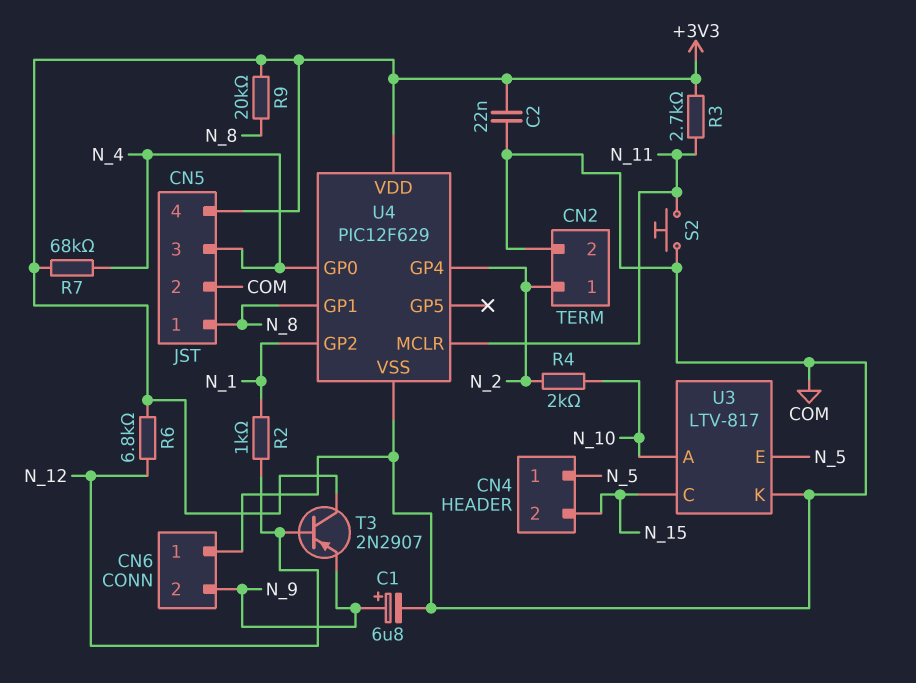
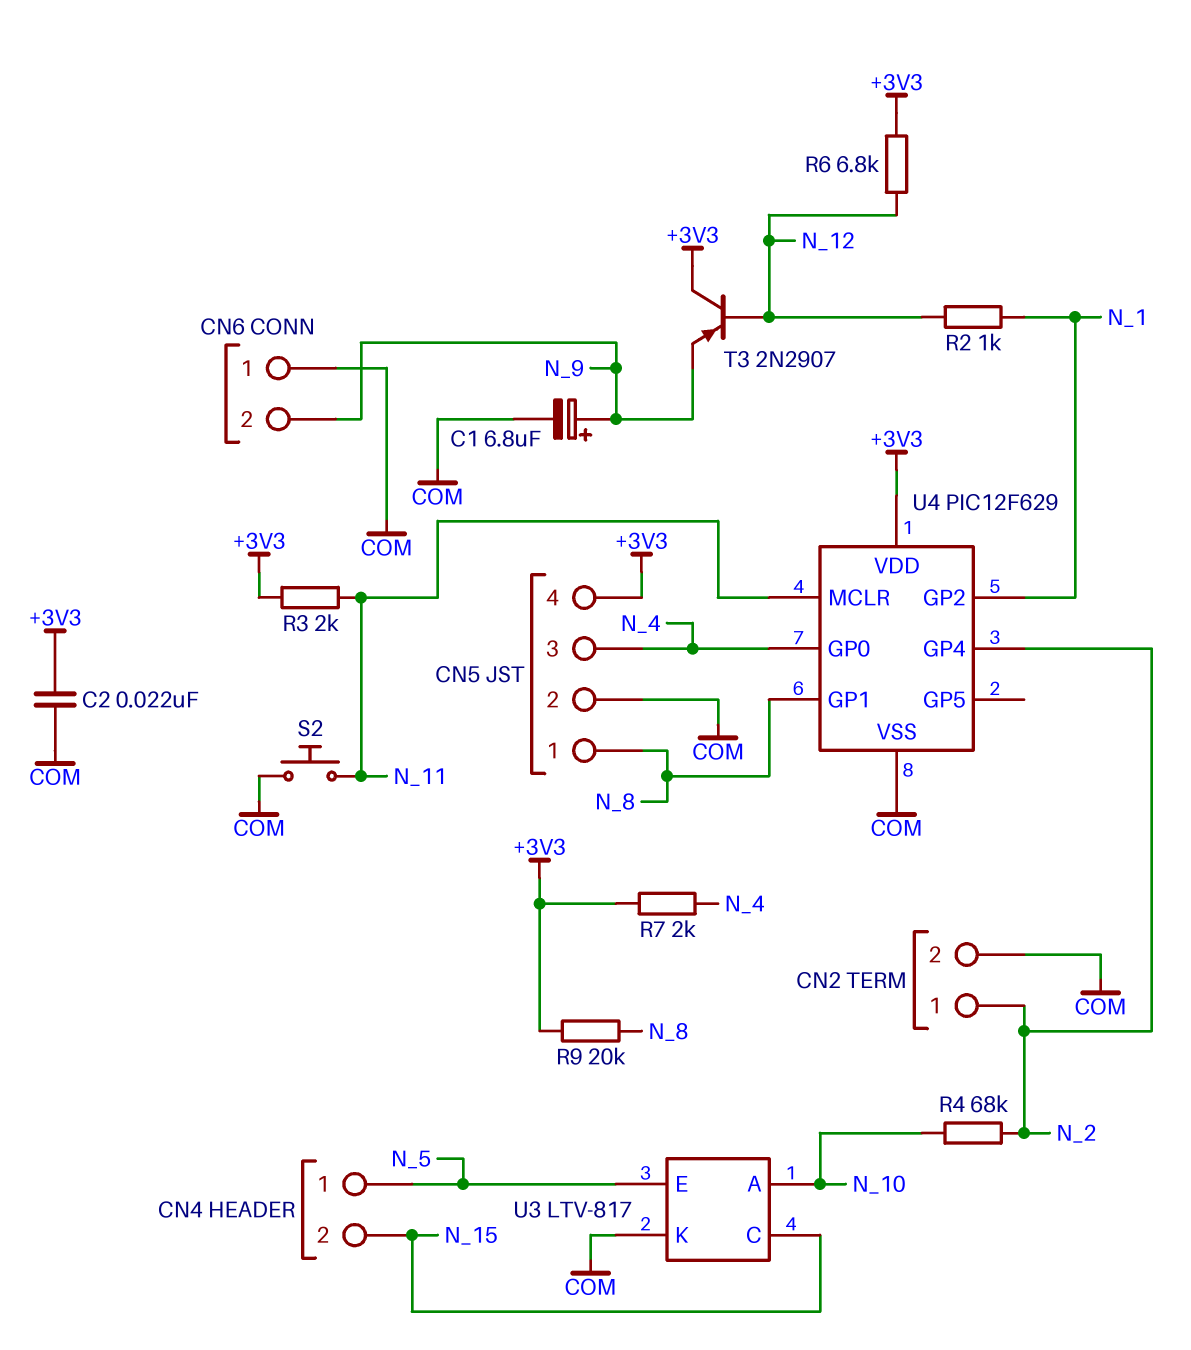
R3: 2.7k (+3V3, N_11) -> 2k (+3V3, N_11)
R4: 2k (N_2, N_10) -> 68k (N_2, N_10)
R7: 68k (+3V3, N_4) -> 2k (+3V3, N_4)

